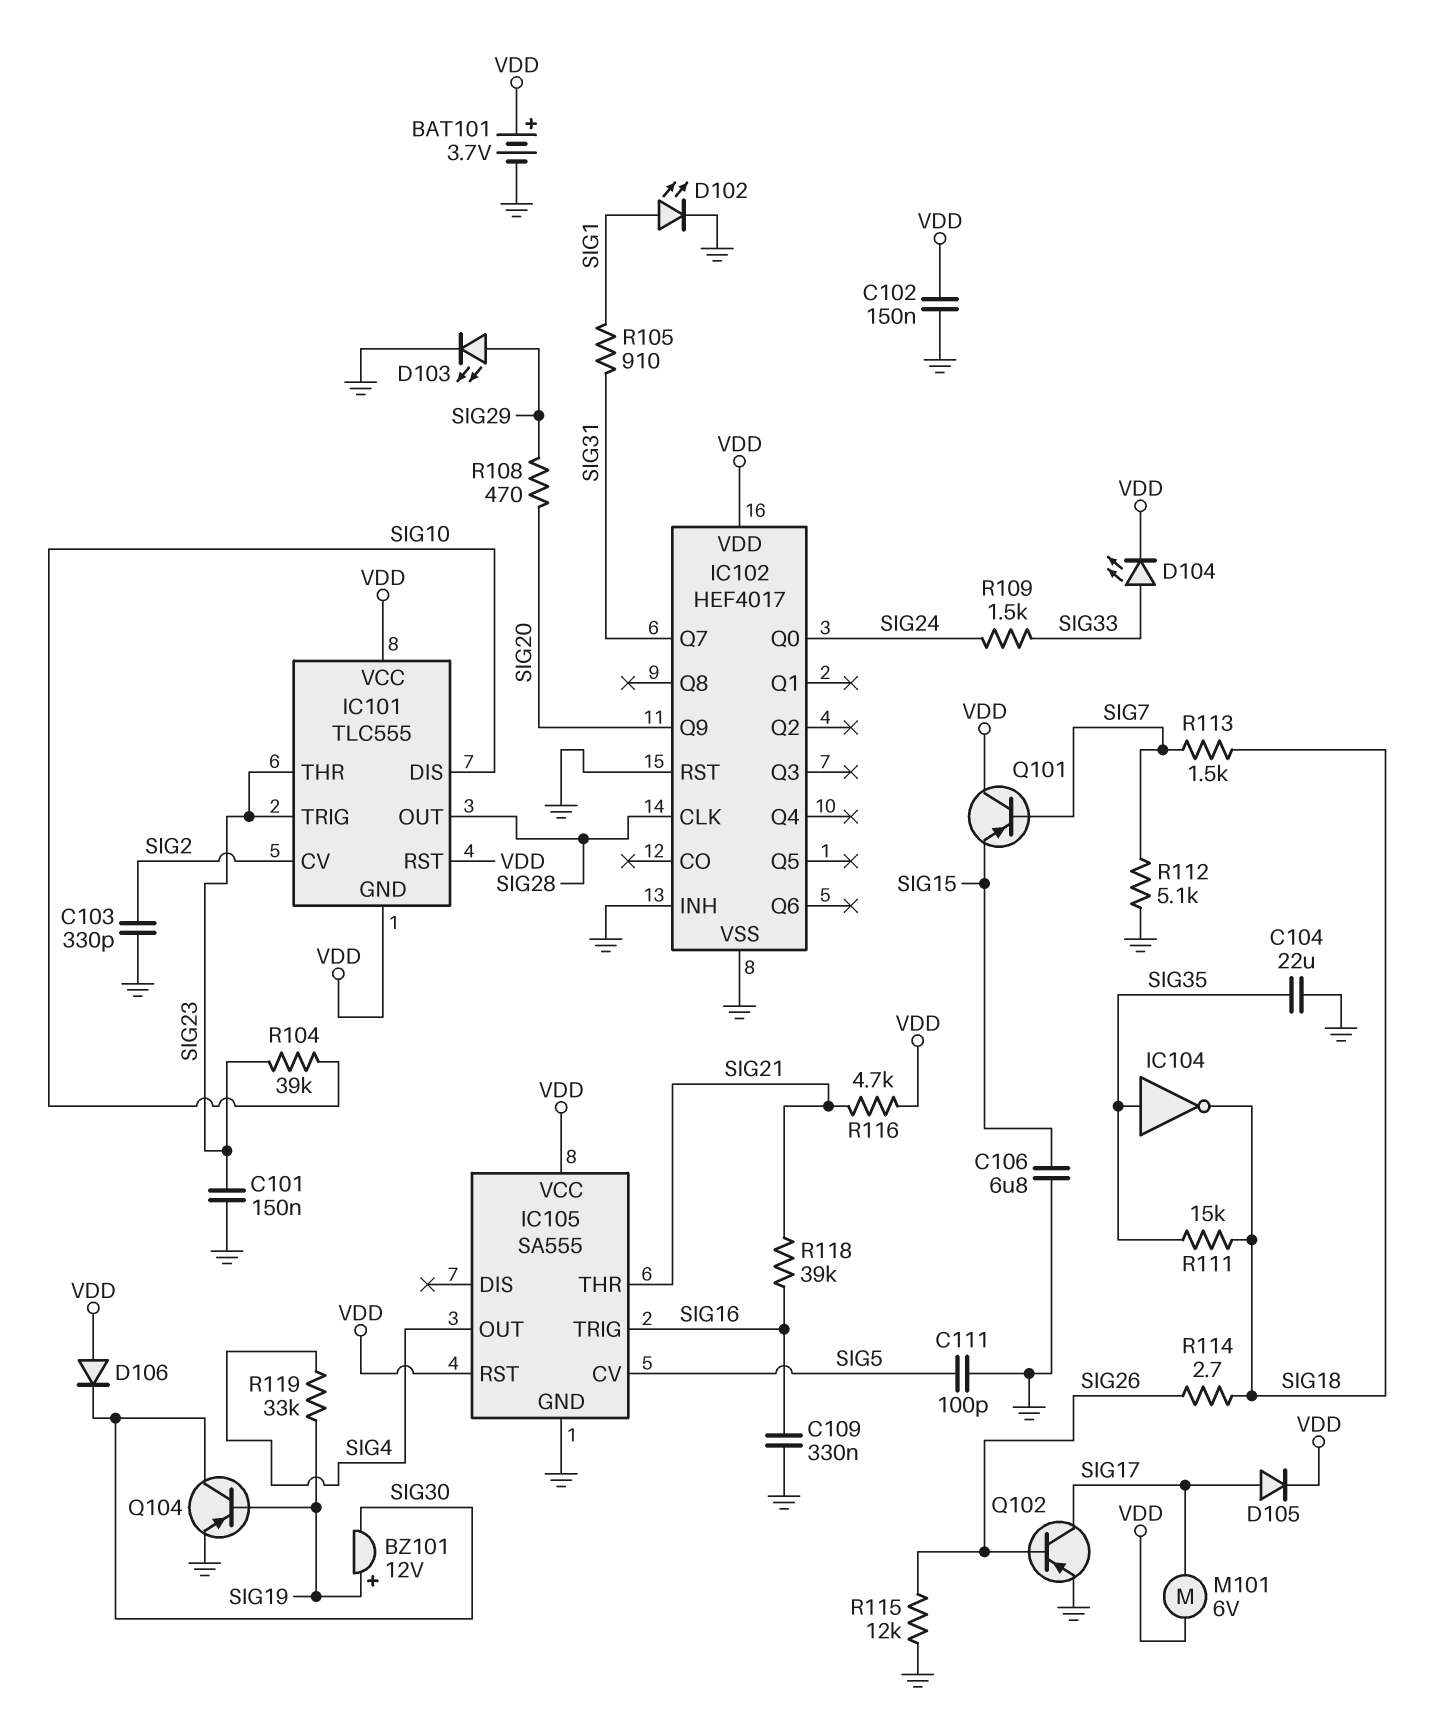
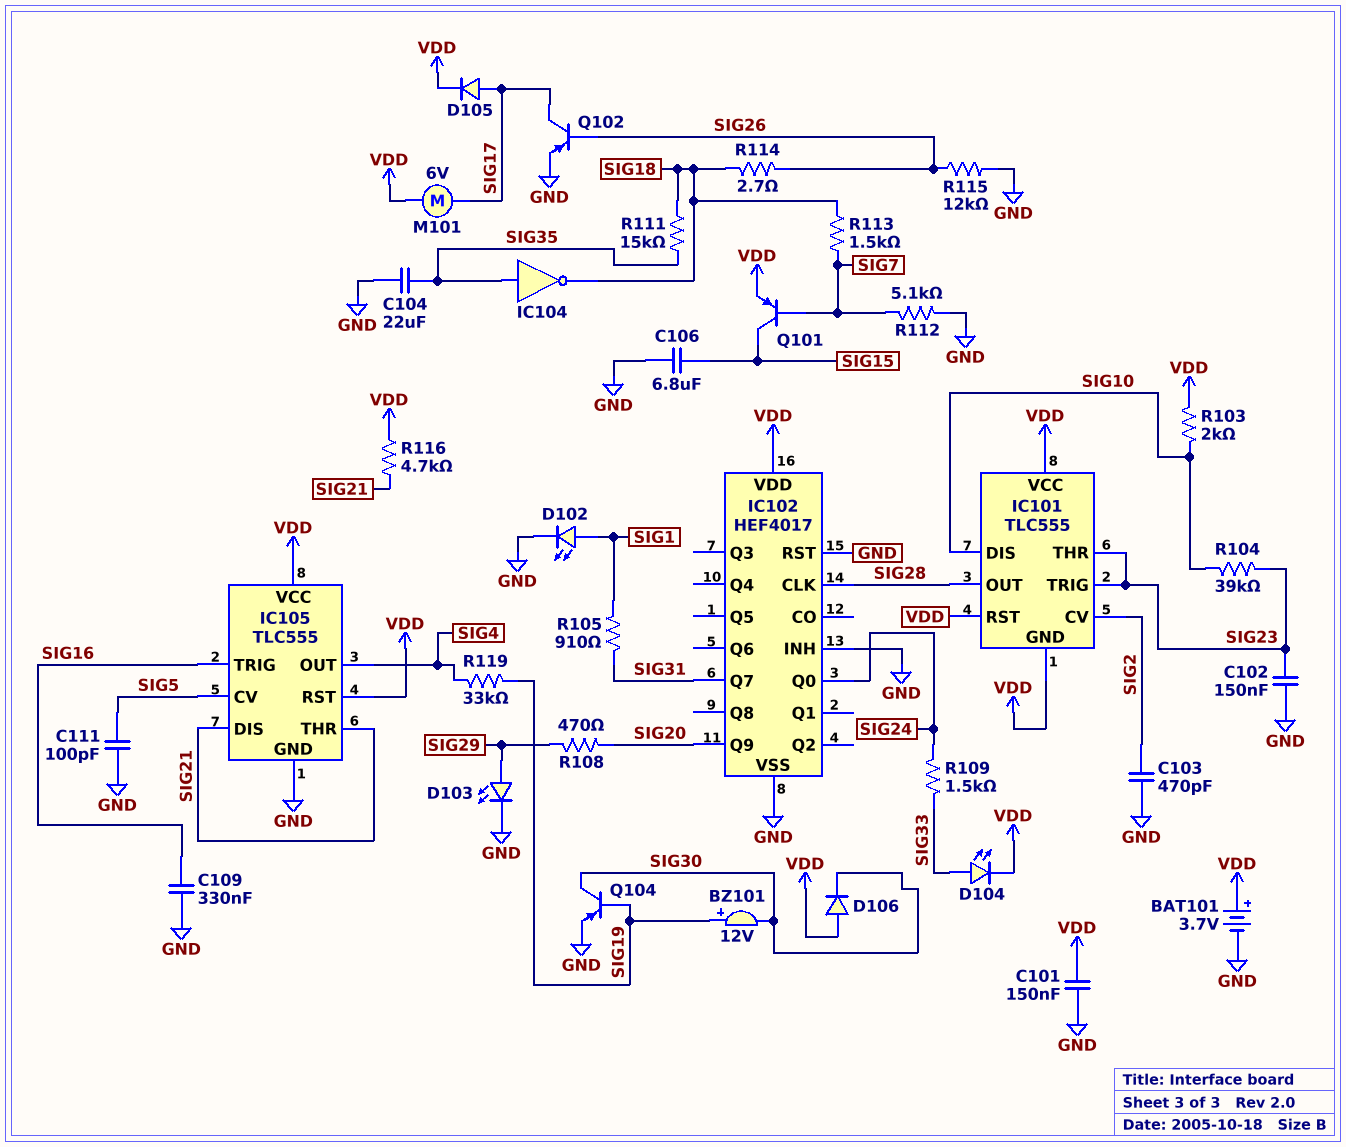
C101: 150nF (GND, SIG23) -> 150nF (GND, VDD)
C102: 150nF (GND, VDD) -> 150nF (GND, SIG23)
C103: 330pF (GND, SIG2) -> 470pF (GND, SIG2)
IC105: SA555 -> TLC555
IC105 pin DIS: none -> SIG21
Q101: PNP (B SIG7, C VDD, E SIG15) -> PNP (B SIG7, C SIG15, E VDD)
R103: none -> 2k (SIG10, VDD)
R118: 39k (SIG16, SIG21) -> none

